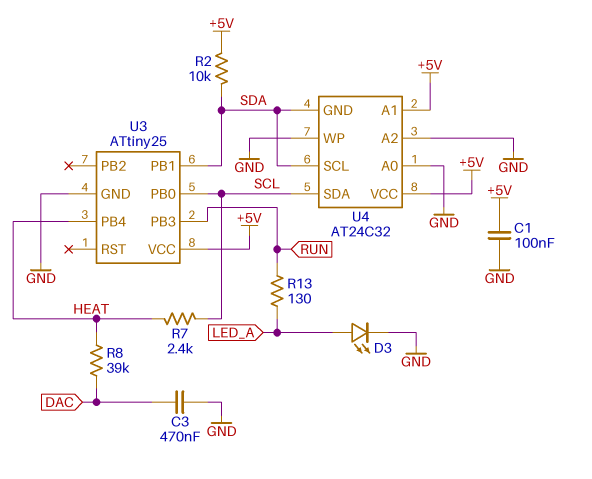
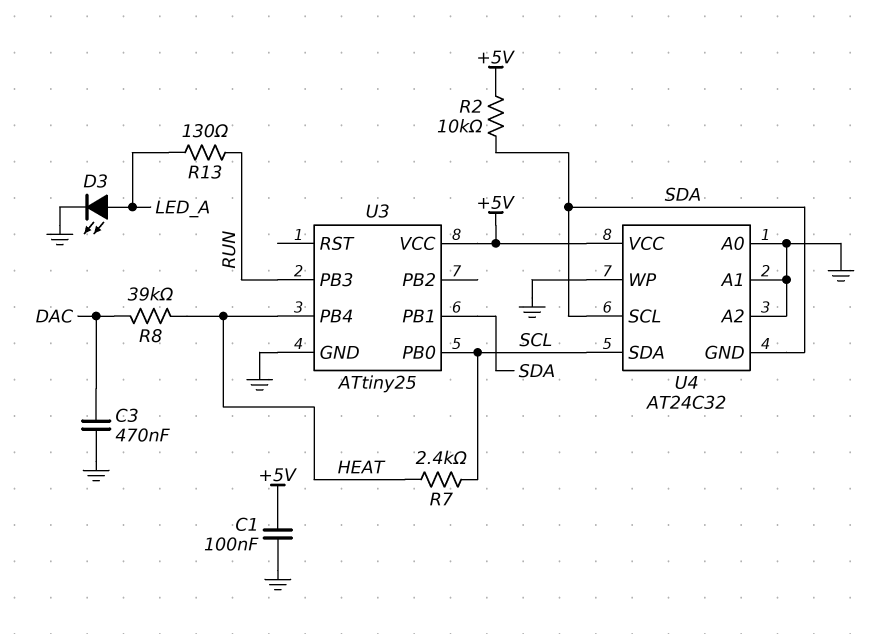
U4 pin A1: +5V -> GND

